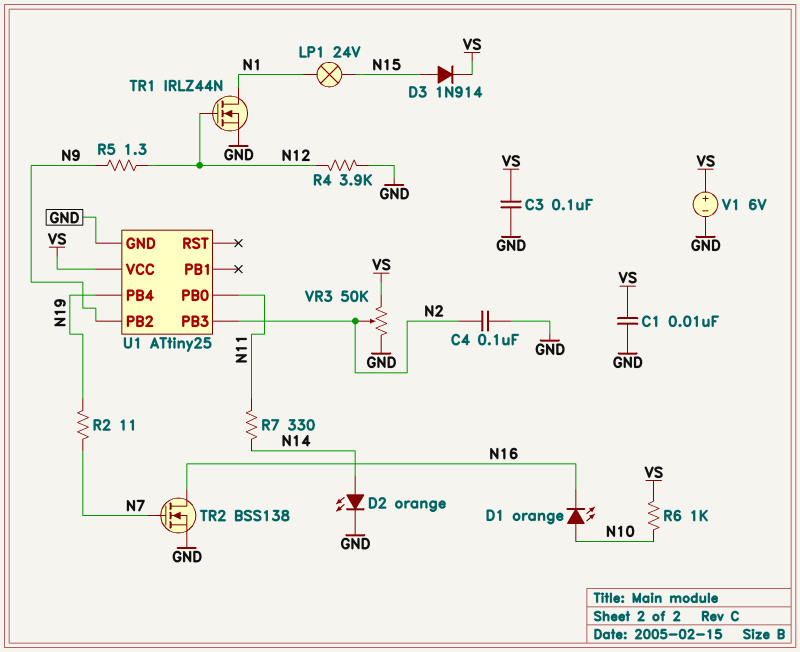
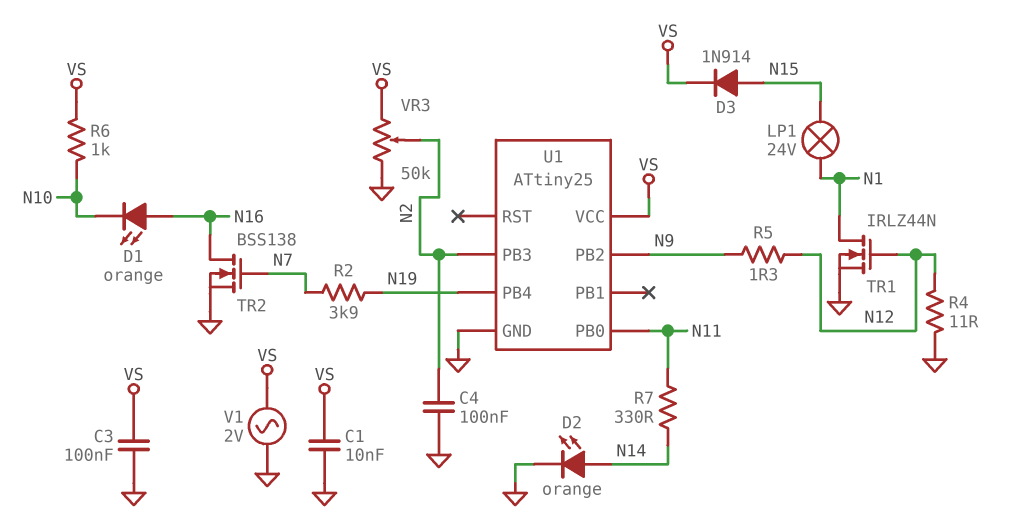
D1: LED orange (A N10, K N16) -> LED orange (A N16, K N10)
R2: 11 (N7, N19) -> 3.9k (N7, N19)
R4: 3.9k (GND, N12) -> 11 (GND, N12)
V1: 6V (plus VS, minus GND) -> AC 2V (GND, VS)

